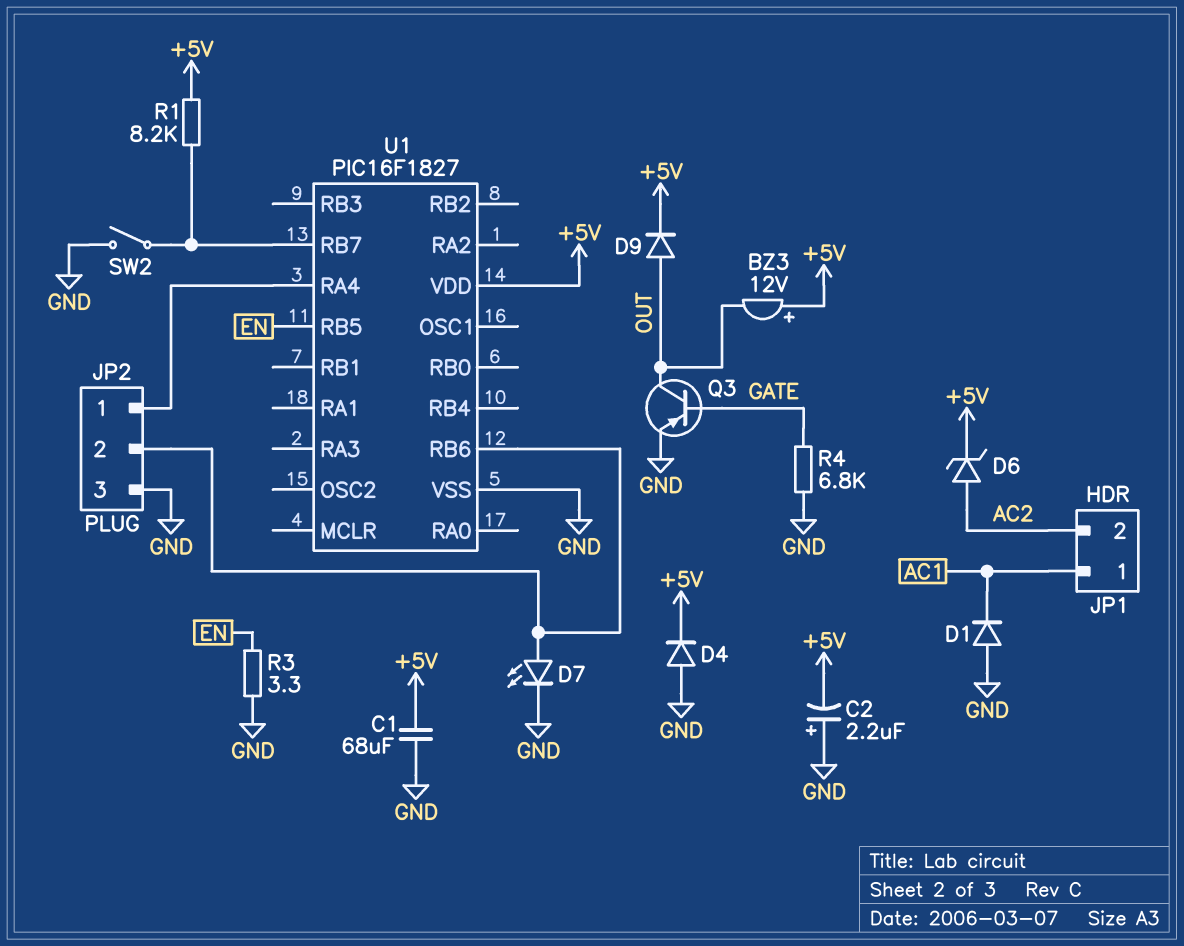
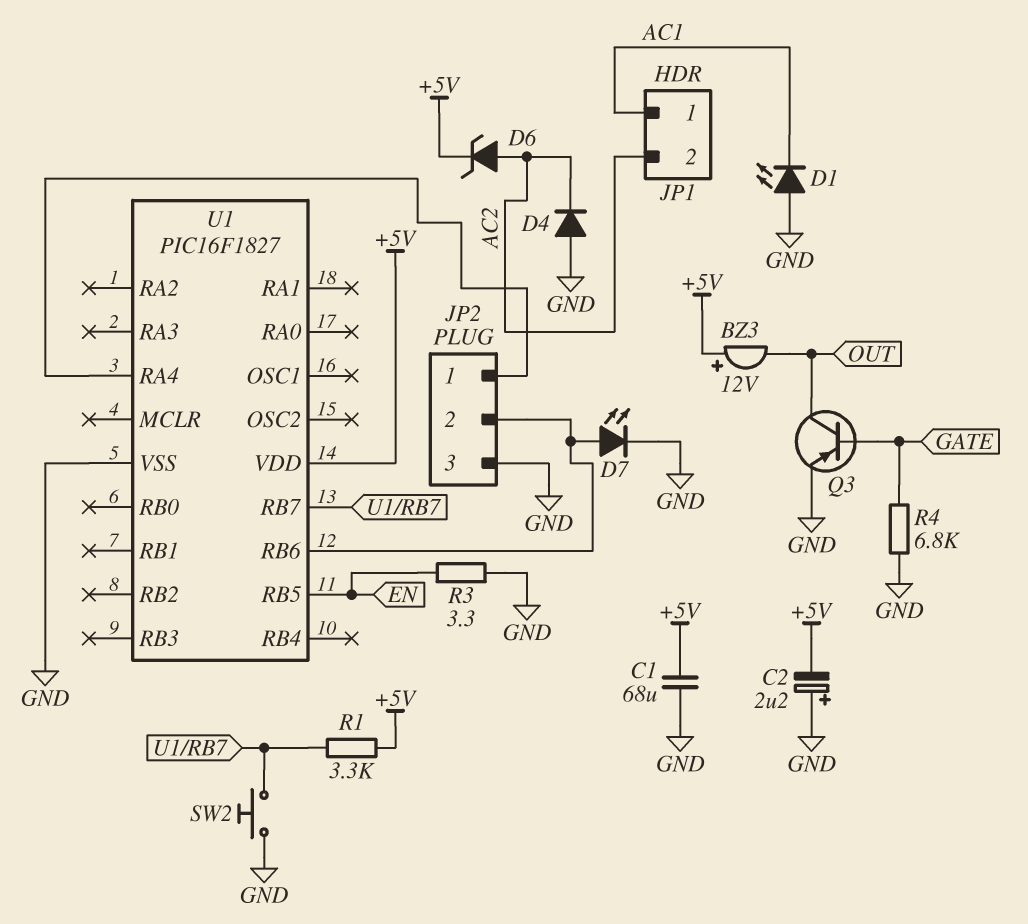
D1: diode (A GND, K AC1) -> LED (A GND, K AC1)
D4: diode (A GND, K +5V) -> diode (A GND, K AC2)
D9: diode (A OUT, K +5V) -> none
R1: 8.2k (+5V, U1/RB7) -> 3.3k (+5V, U1/RB7)
SW2: switch (GND, U1/RB7) -> button (GND, U1/RB7)

